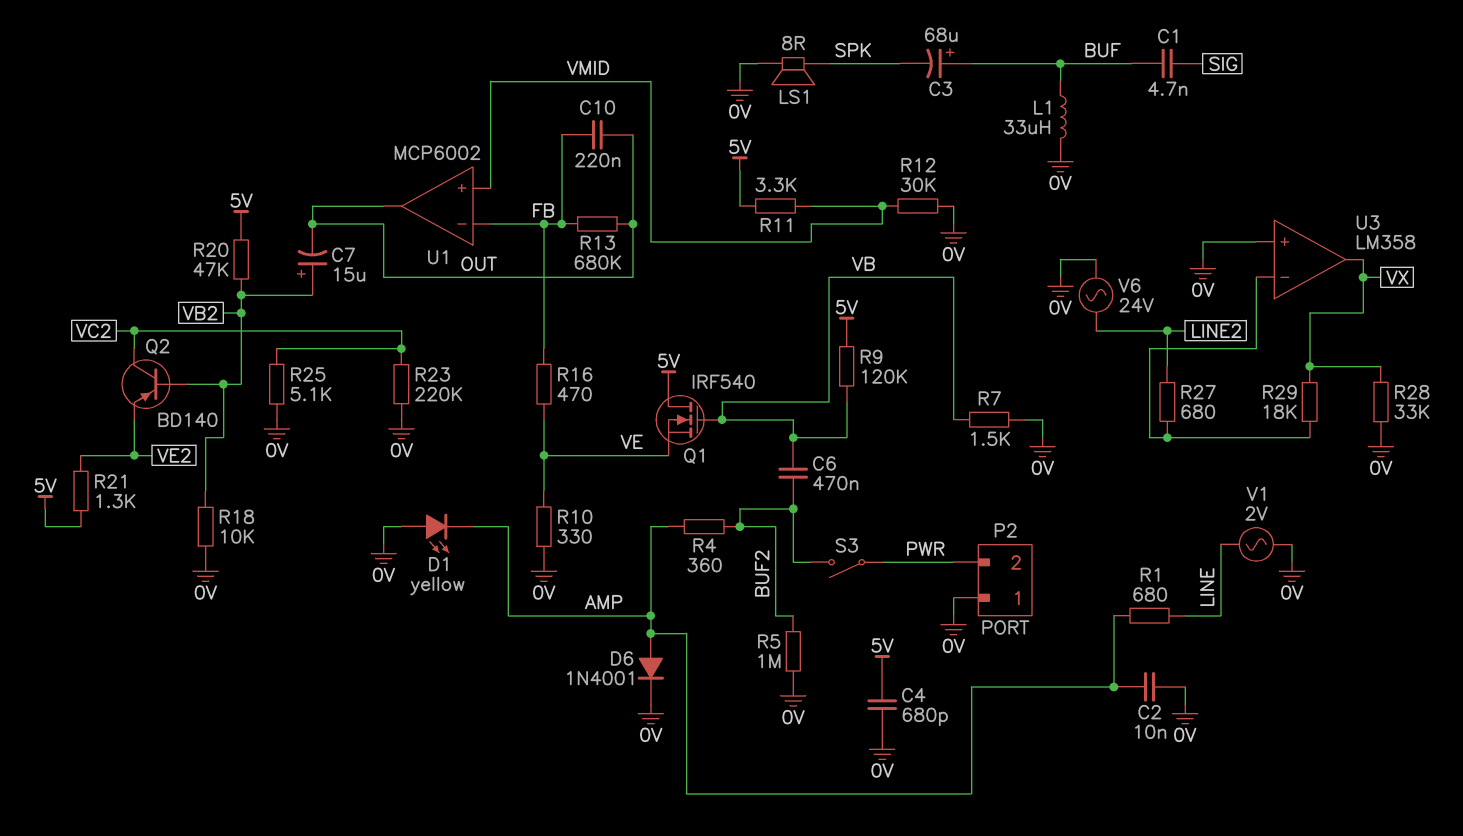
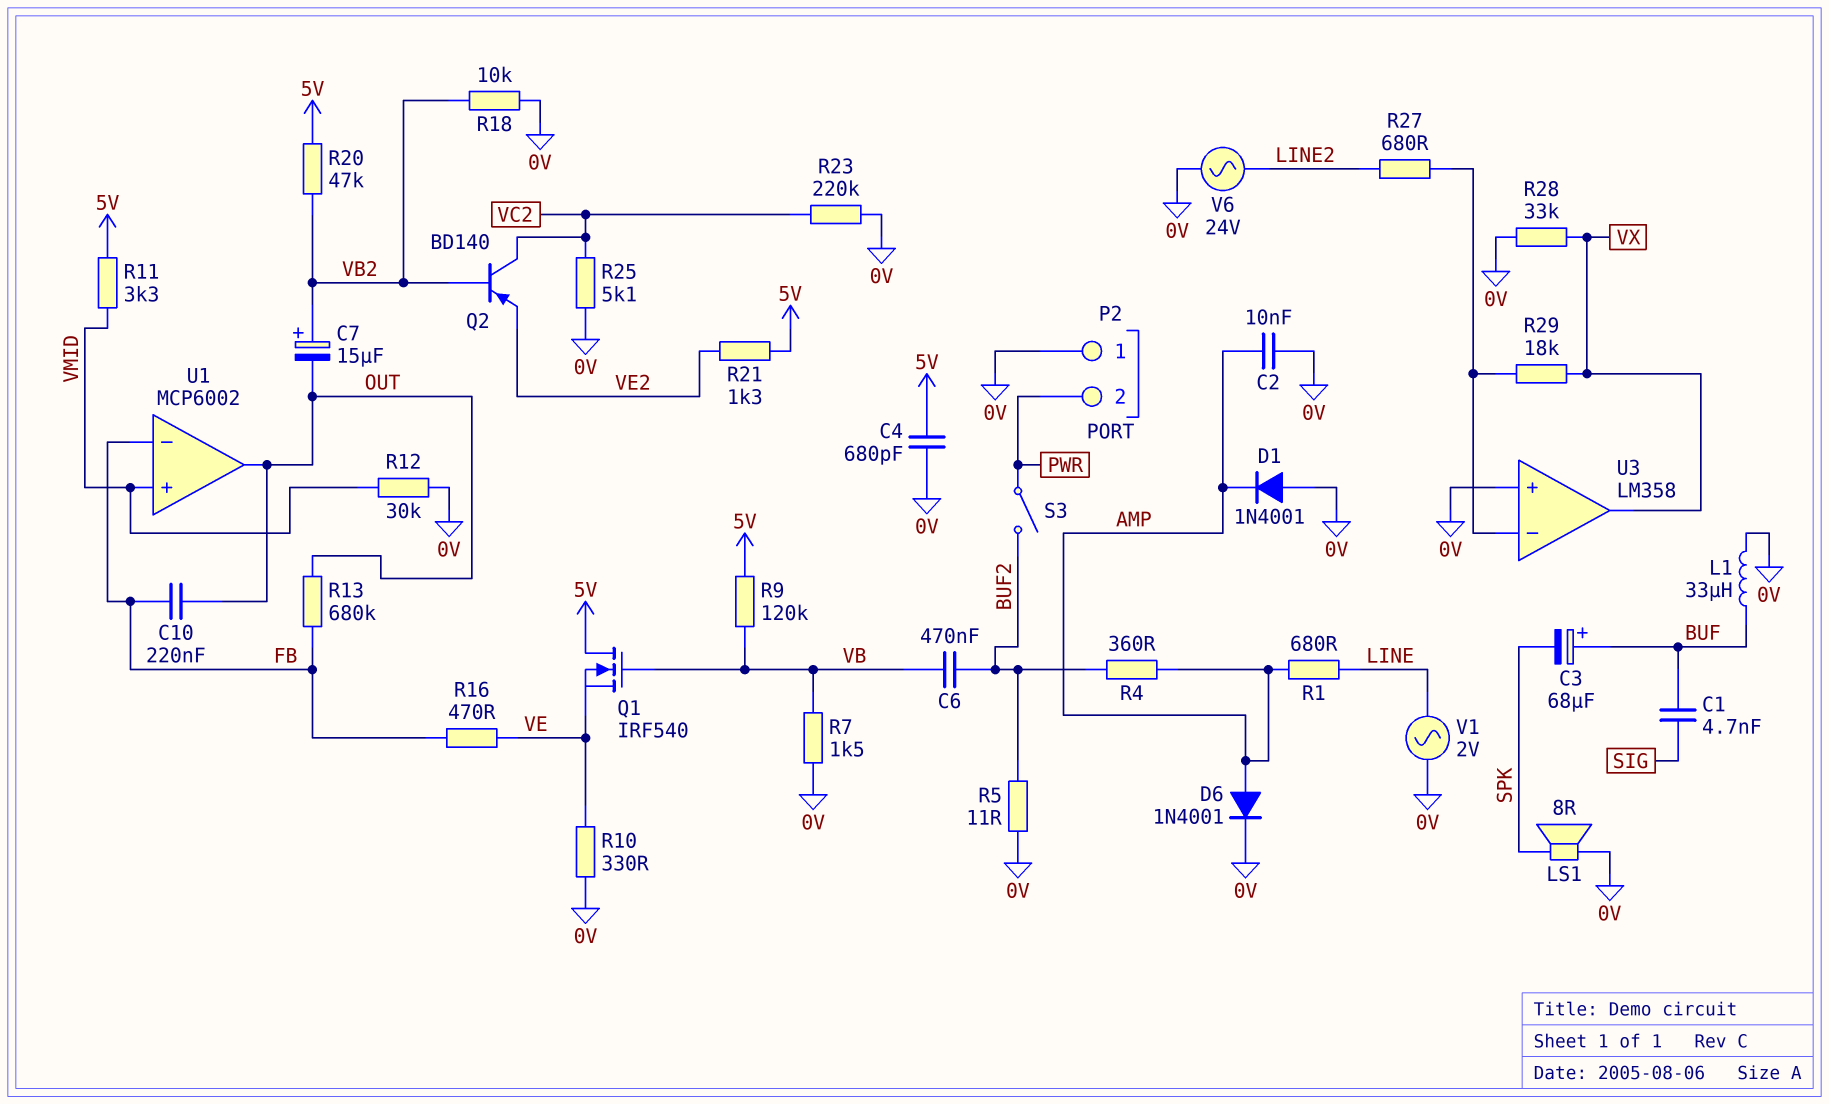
D1: LED yellow (A 0V, K AMP) -> diode 1N4001 (A 0V, K AMP)
R5: 1M (0V, BUF2) -> 11 (0V, BUF2)

